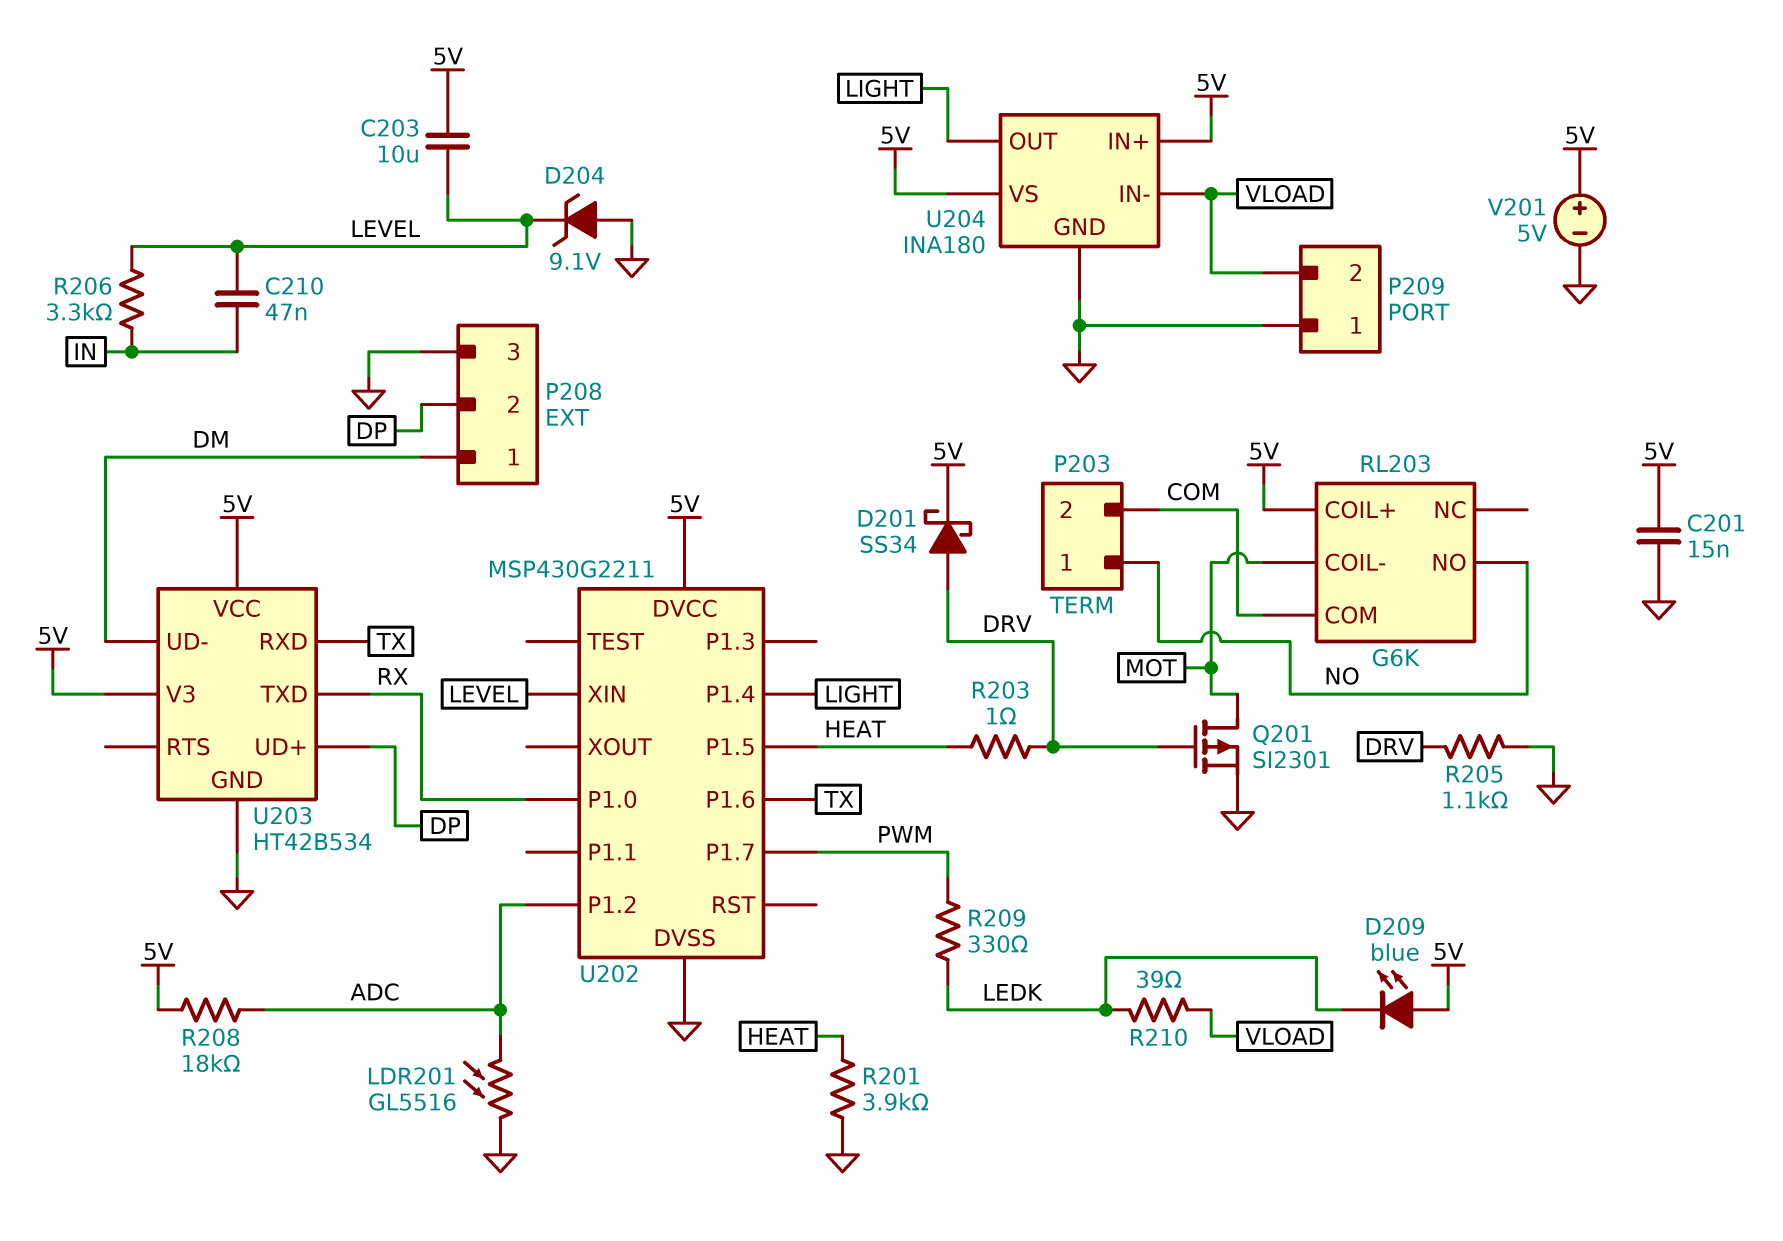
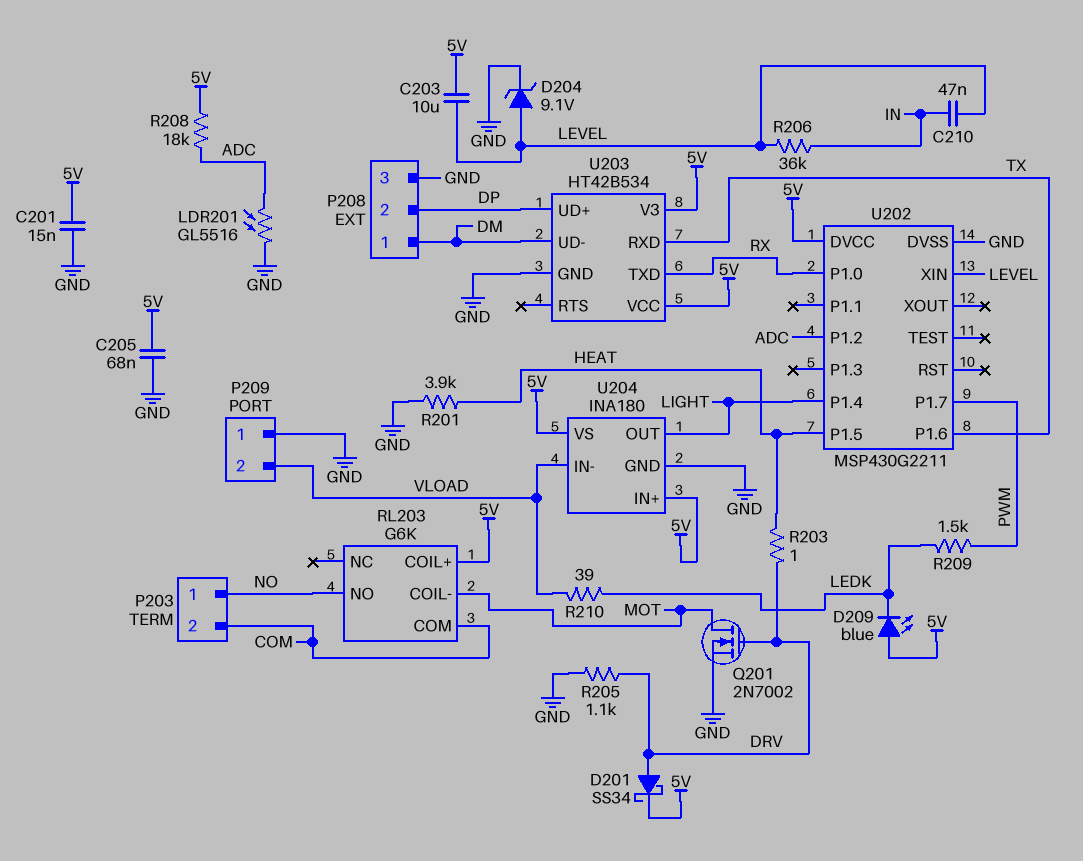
C205: none -> 68nF (5V, GND)
D204: zener 9.1V (A GND, K LEVEL) -> zener 9.1V (A LEVEL, K GND)
Q201: PMOS SI2301 (G DRV, D MOT, S GND) -> NMOS 2N7002 (G DRV, D MOT, S GND)
R206: 3.3k (IN, LEVEL) -> 36k (IN, LEVEL)
R209: 330 (LEDK, PWM) -> 1.5k (LEDK, PWM)
V201: 5V (plus 5V, minus GND) -> none

